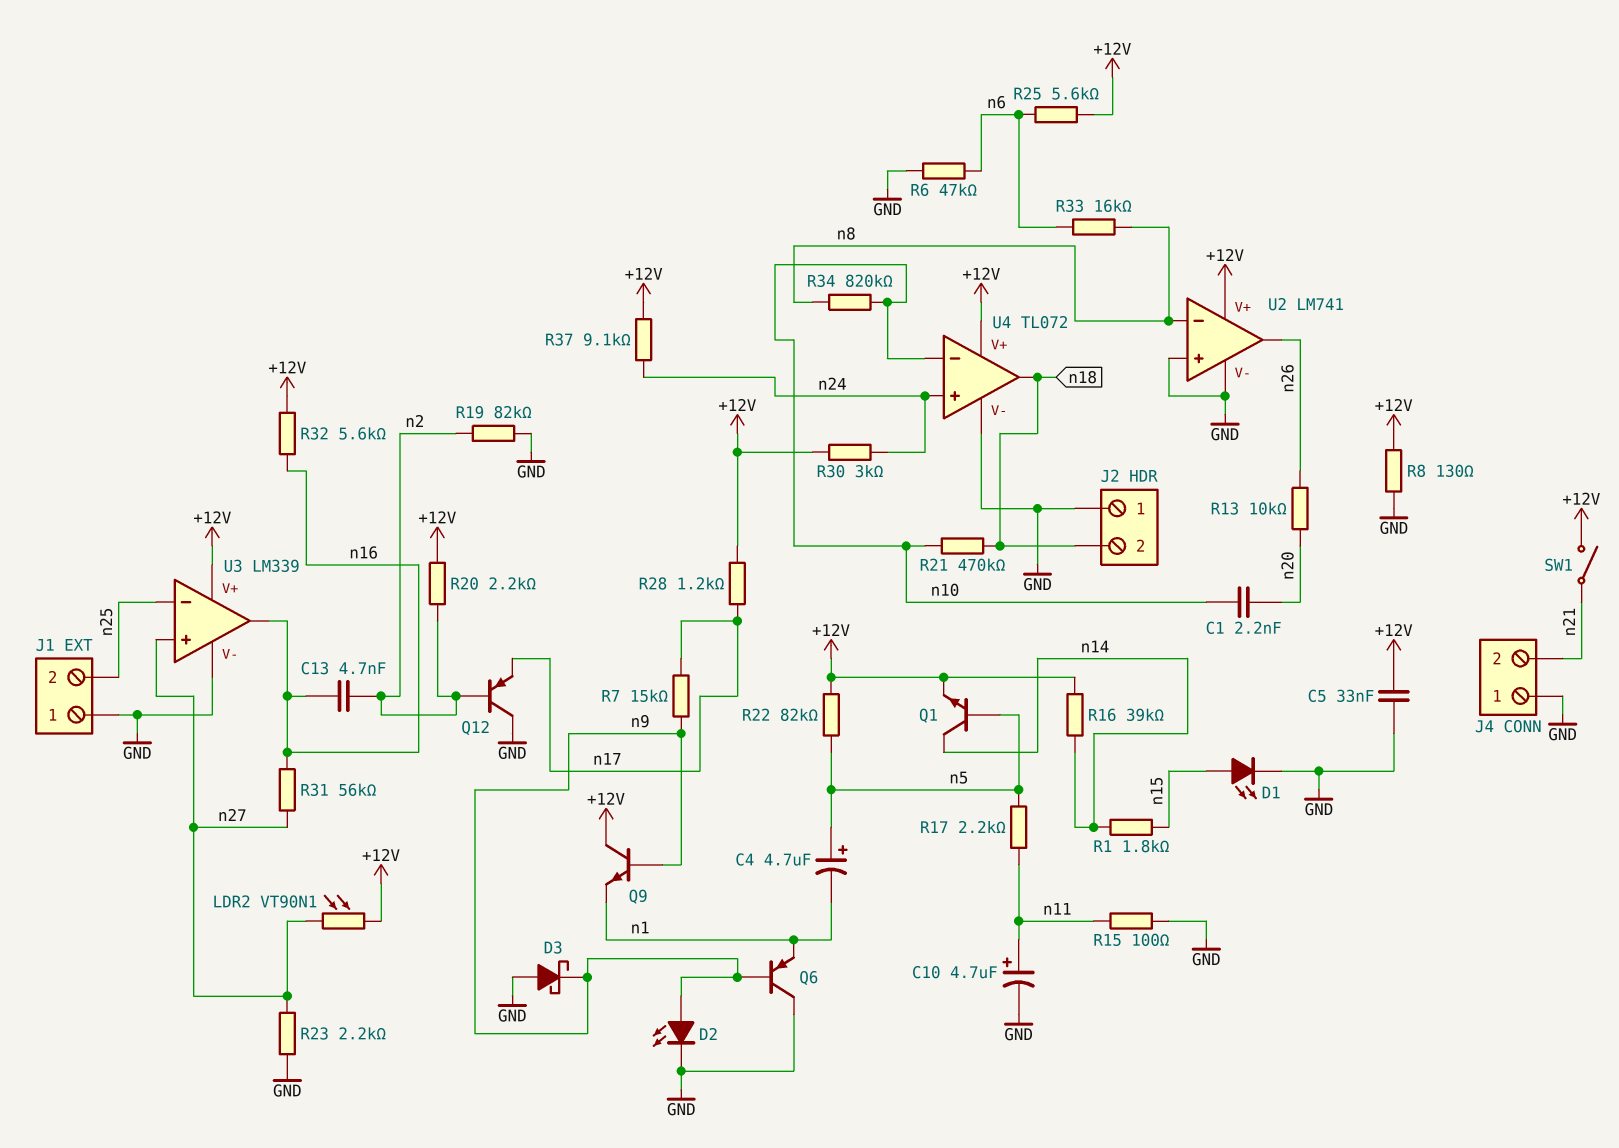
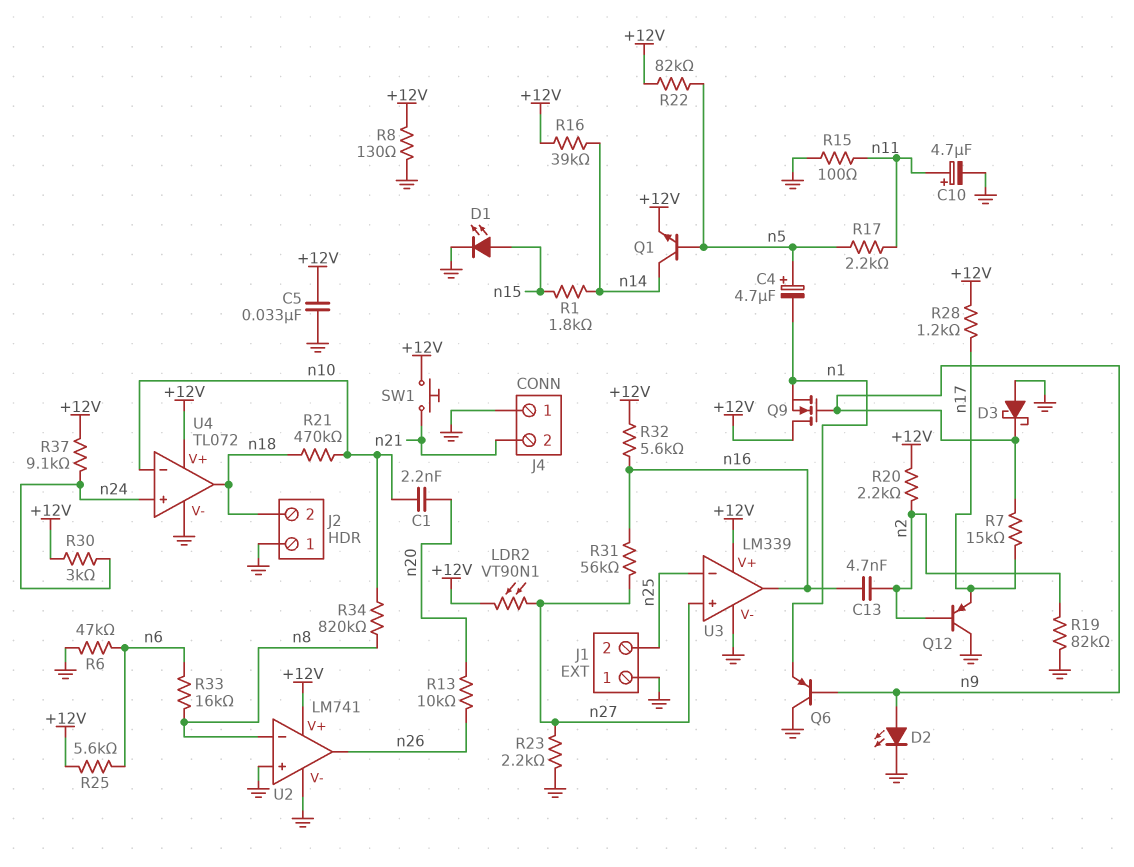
Q9: NPN (B n9, C +12V, E n1) -> NMOS (G n9, D +12V, S n1)
SW1: switch (+12V, n21) -> button (+12V, n21)

